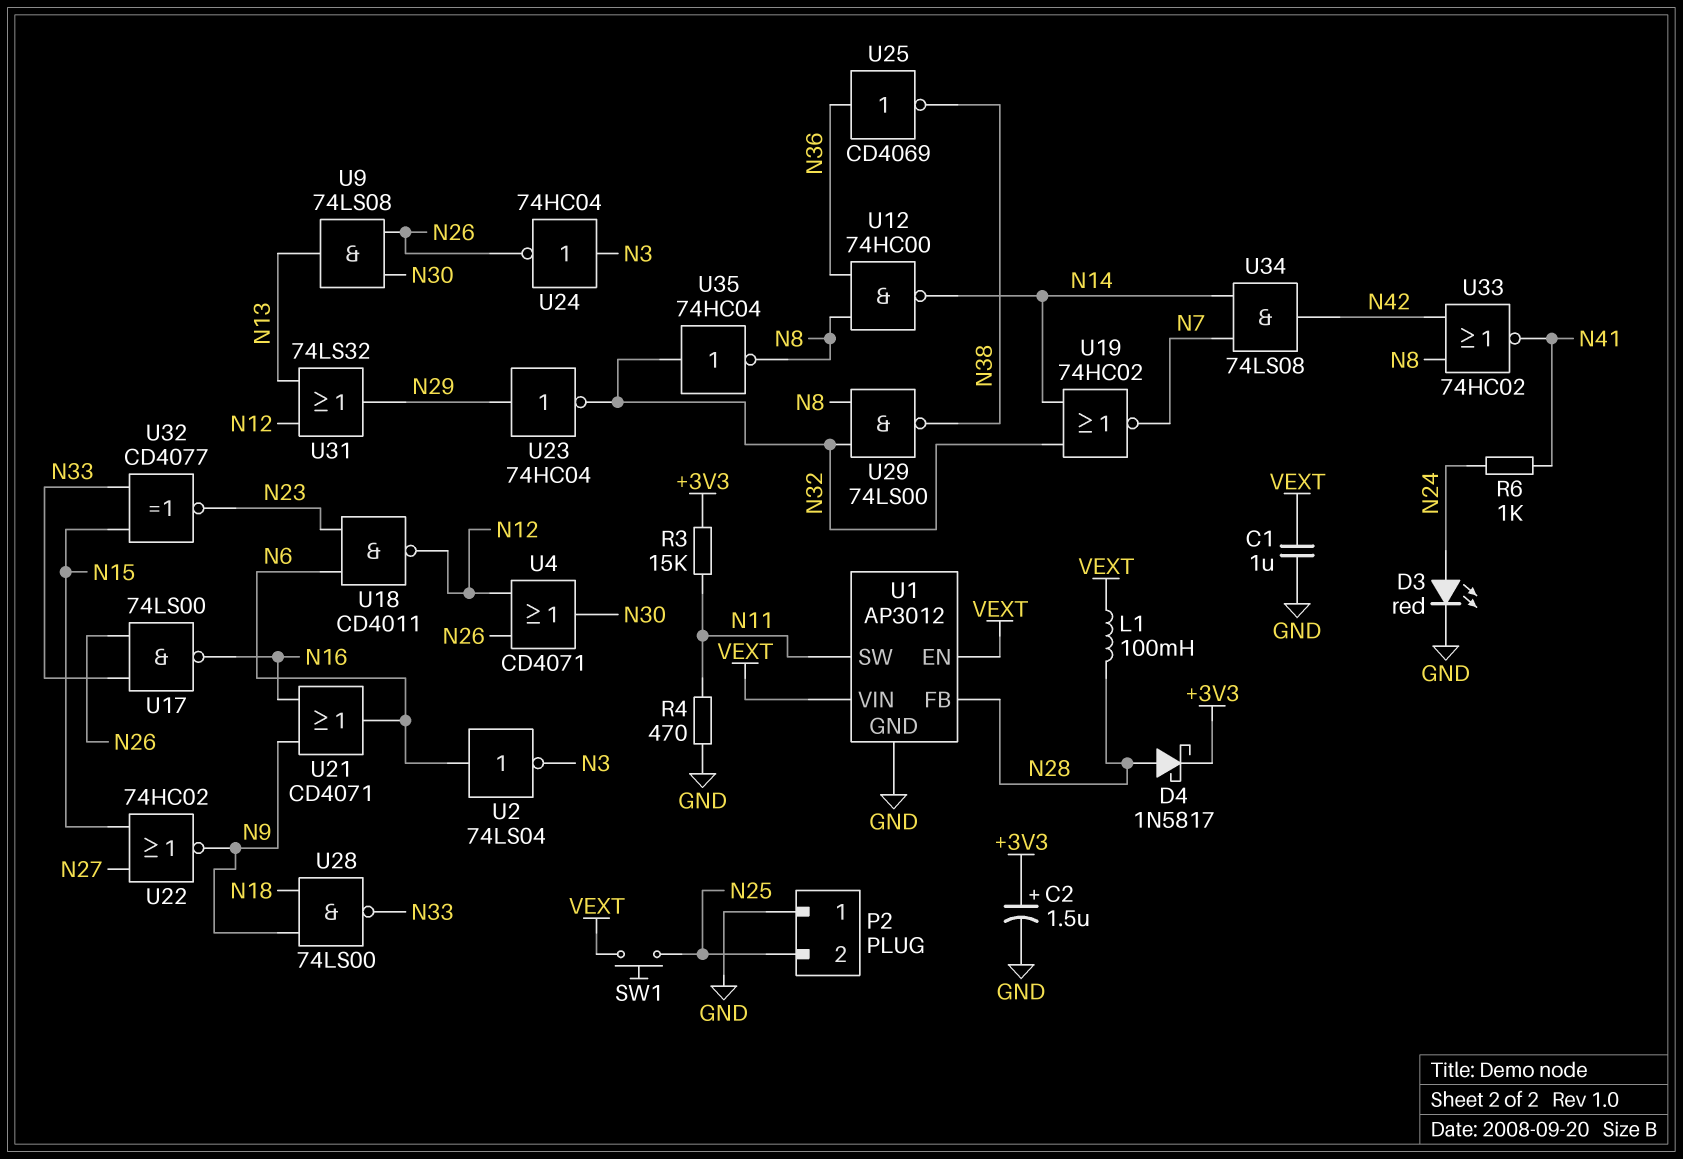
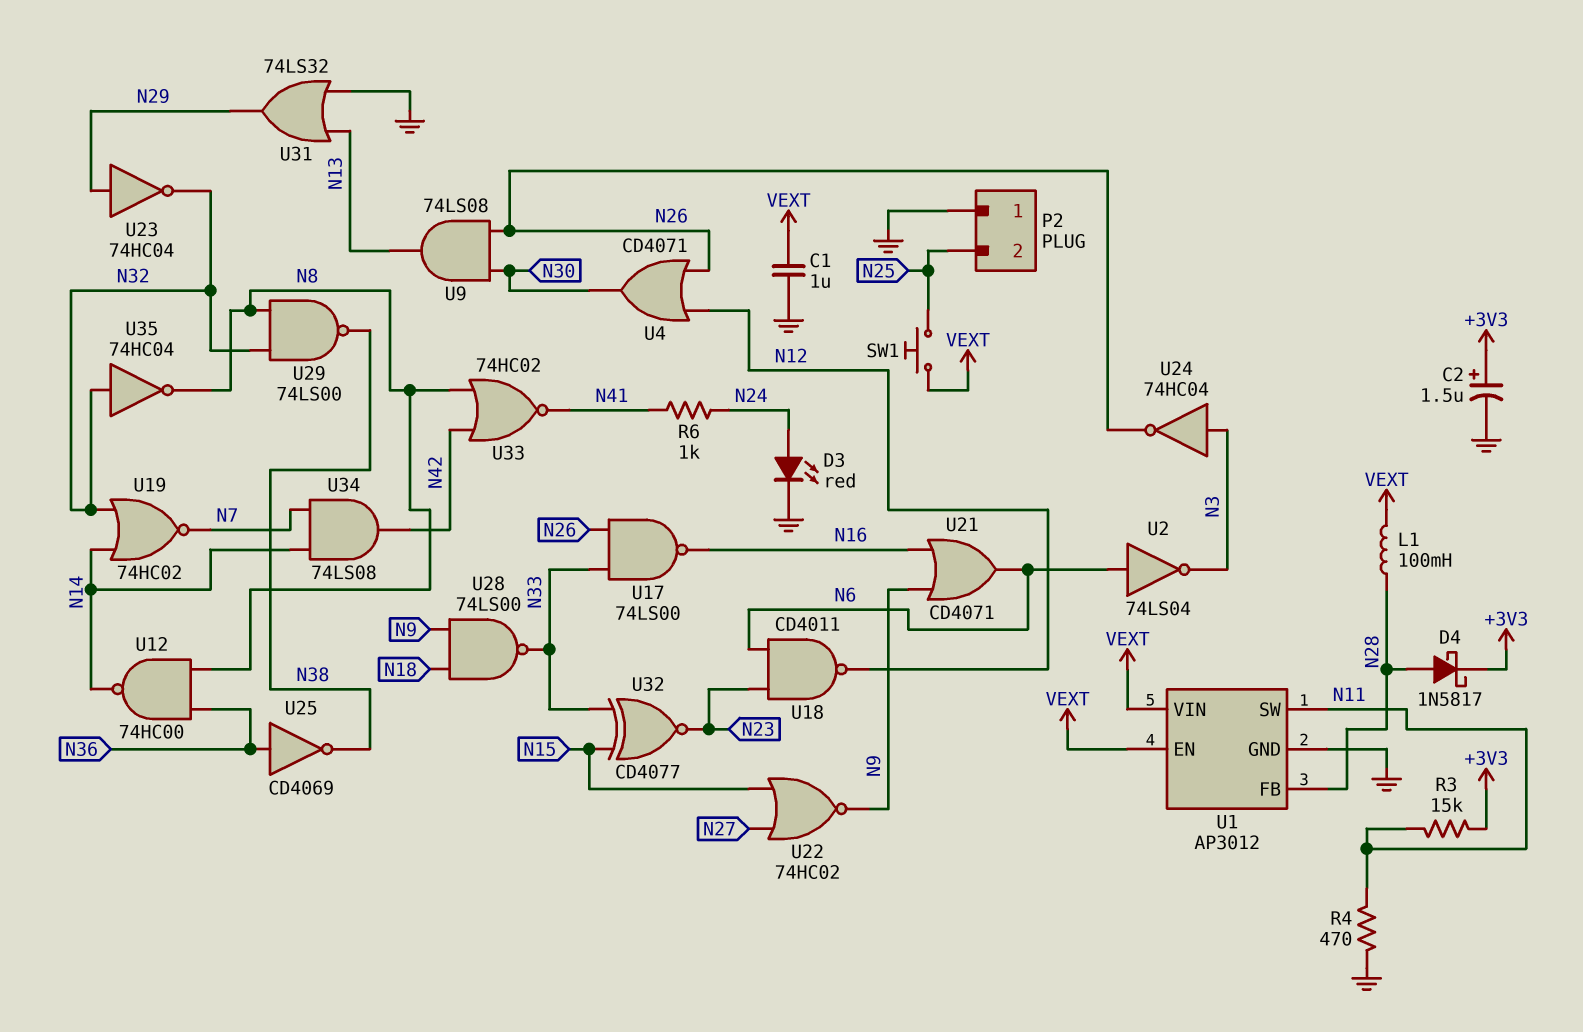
U31: OR 74LS32 (in N12, in N13, out N29) -> OR 74LS32 (in GND, in N13, out N29)

